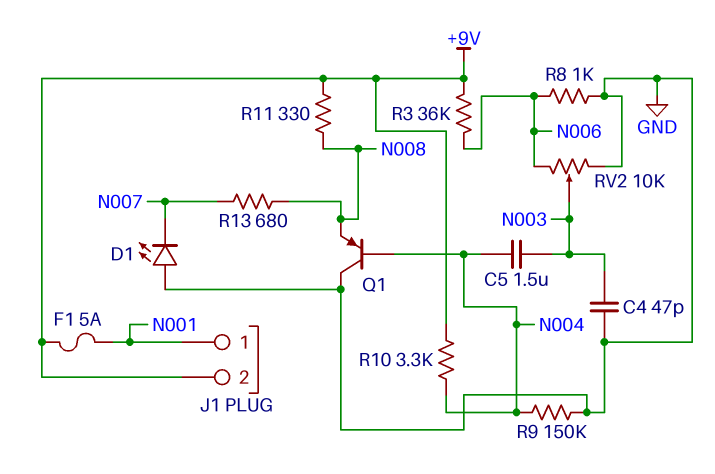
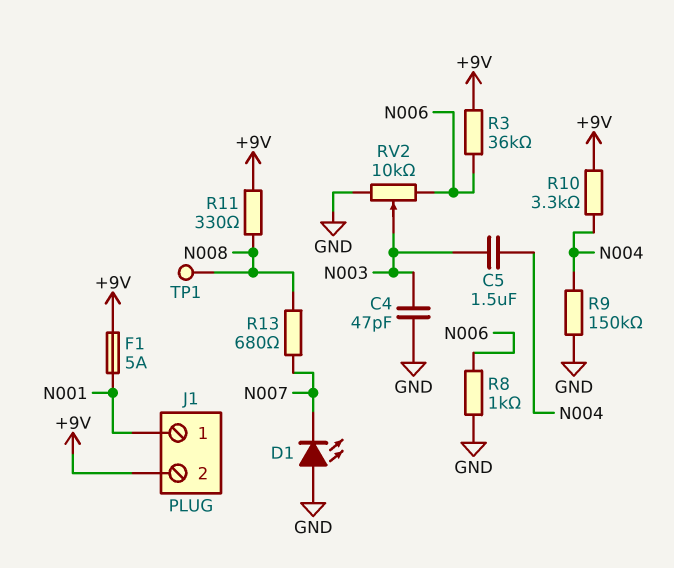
Q1: PNP (B N004, C GND, E N008) -> none
TP1: none -> test point (N008)

